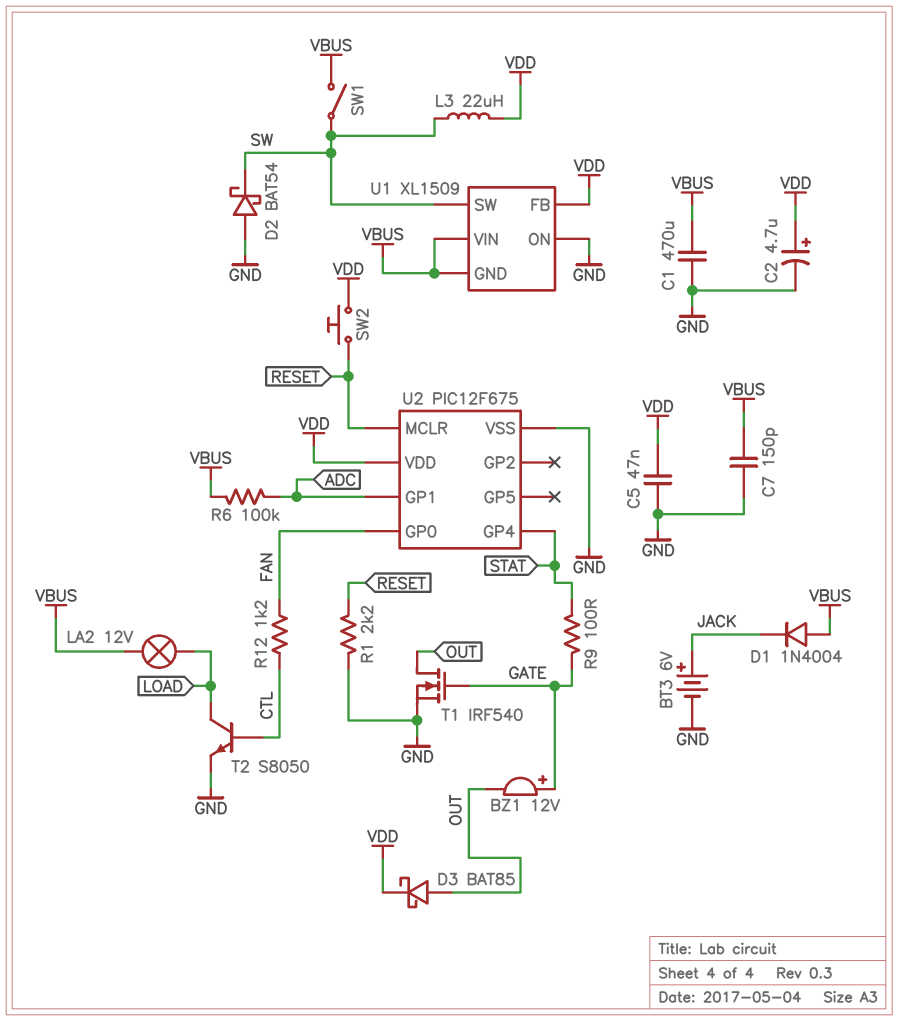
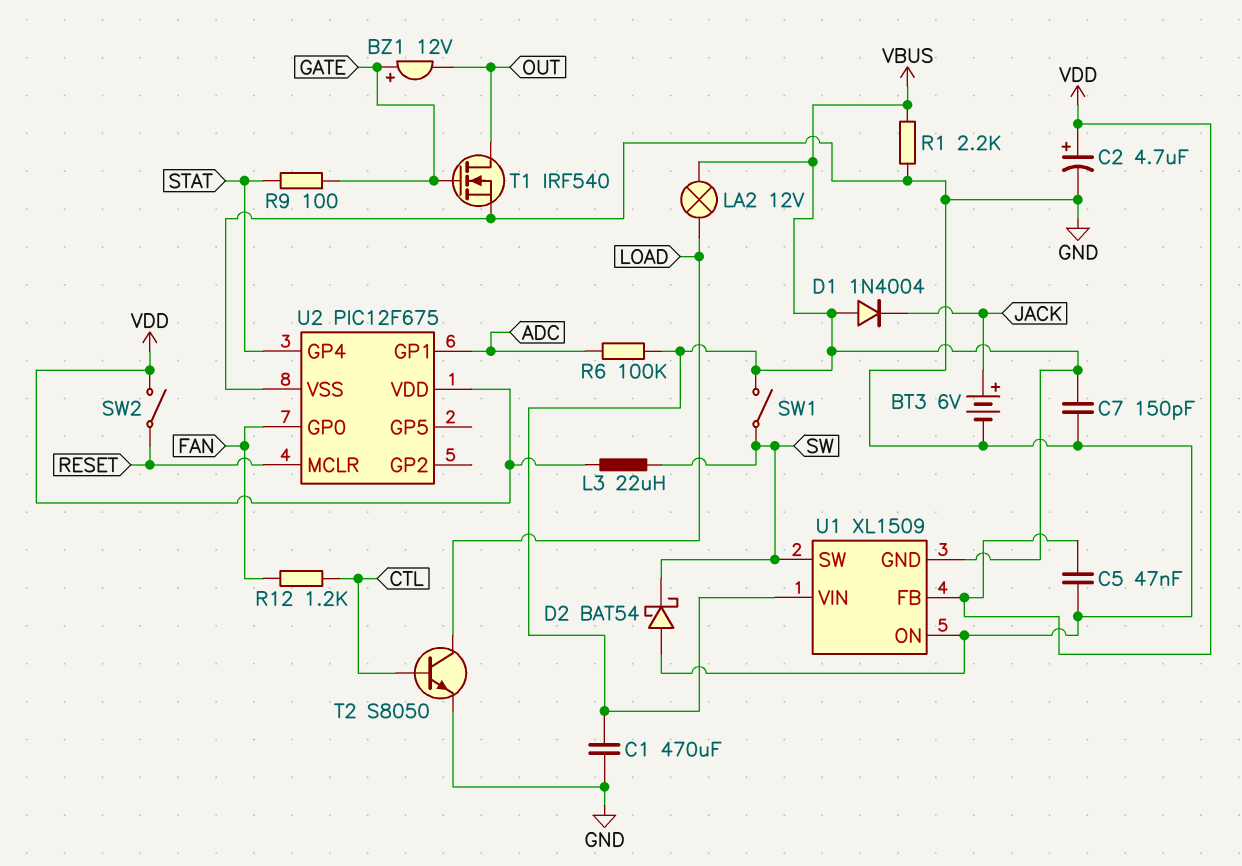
D3: schottky BAT85 (A OUT, K VDD) -> none
R1: 2.2k (GND, RESET) -> 2.2k (GND, VBUS)
SW2: button (RESET, VDD) -> switch (RESET, VDD)

